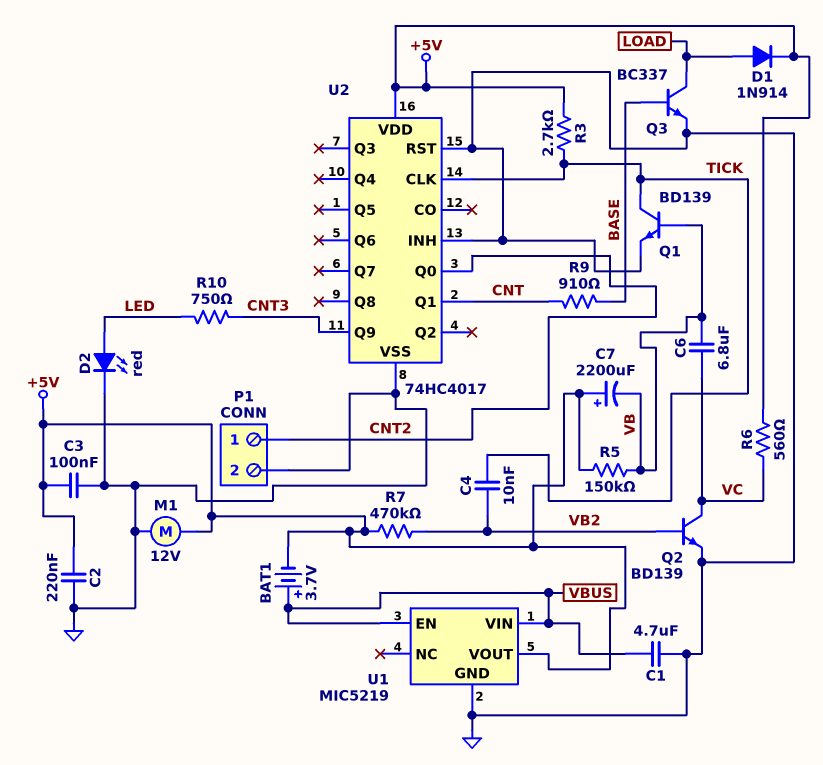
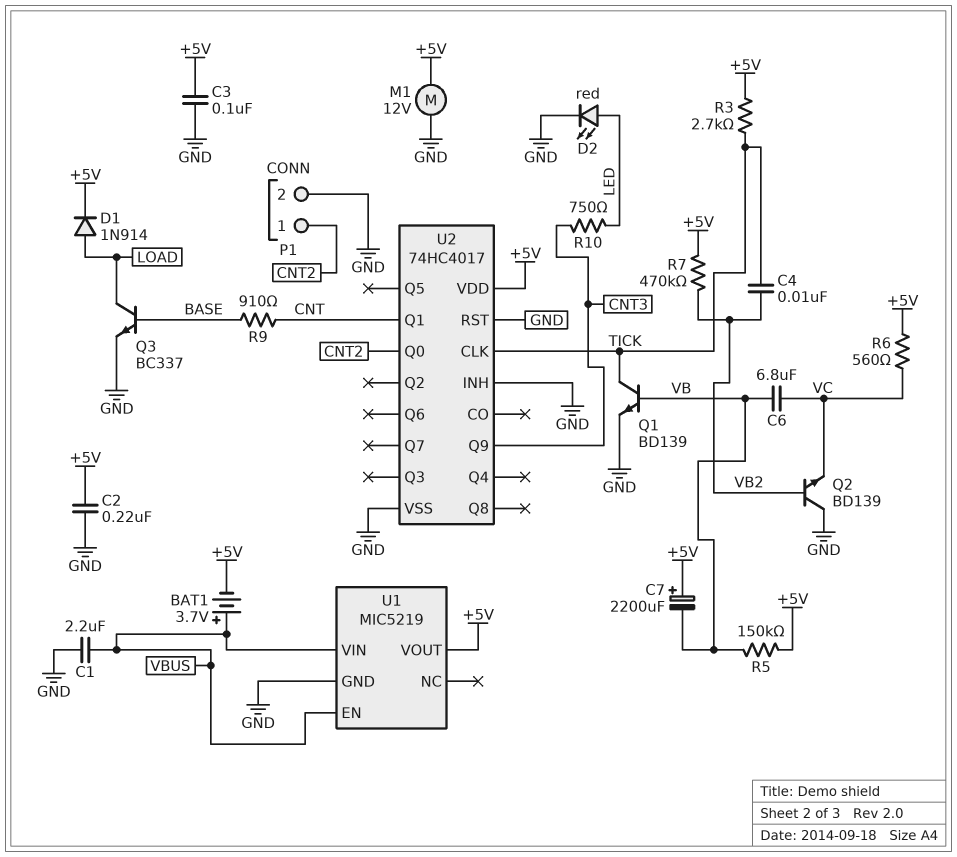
C1: 4.7uF (GND, VBUS) -> 2.2uF (GND, VBUS)
Q2: NPN BD139 (B VB2, C VC, E GND) -> NPN BD139 (B VB2, C GND, E VC)

